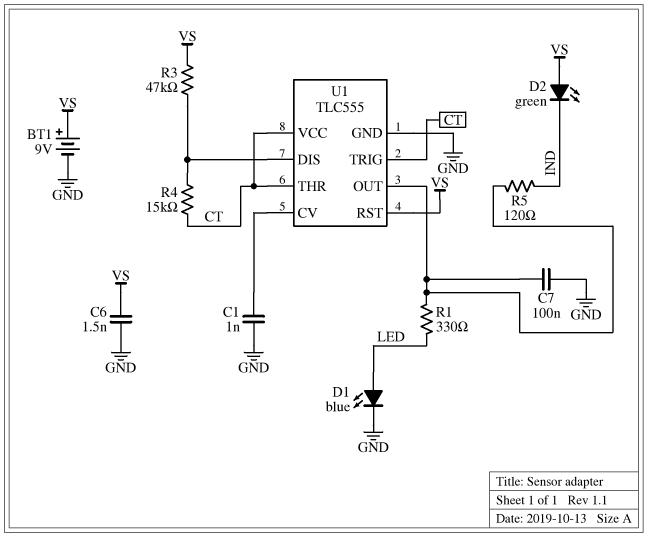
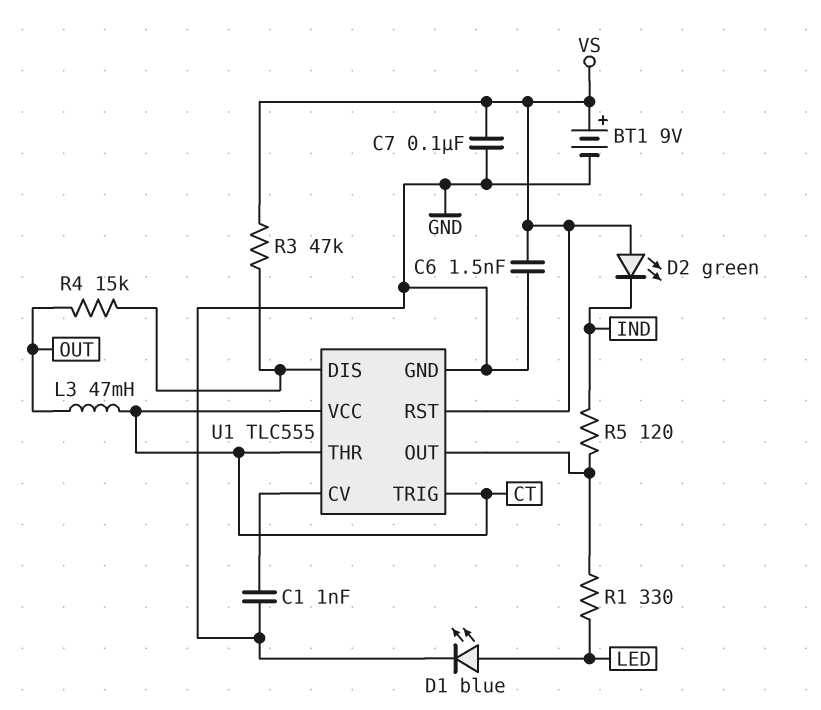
C7: 100nF (GND, U1/OUT) -> 100nF (GND, VS)
L3: none -> 47mH (CT, OUT)
R4: 15k (CT, U1/DIS) -> 15k (OUT, U1/DIS)

